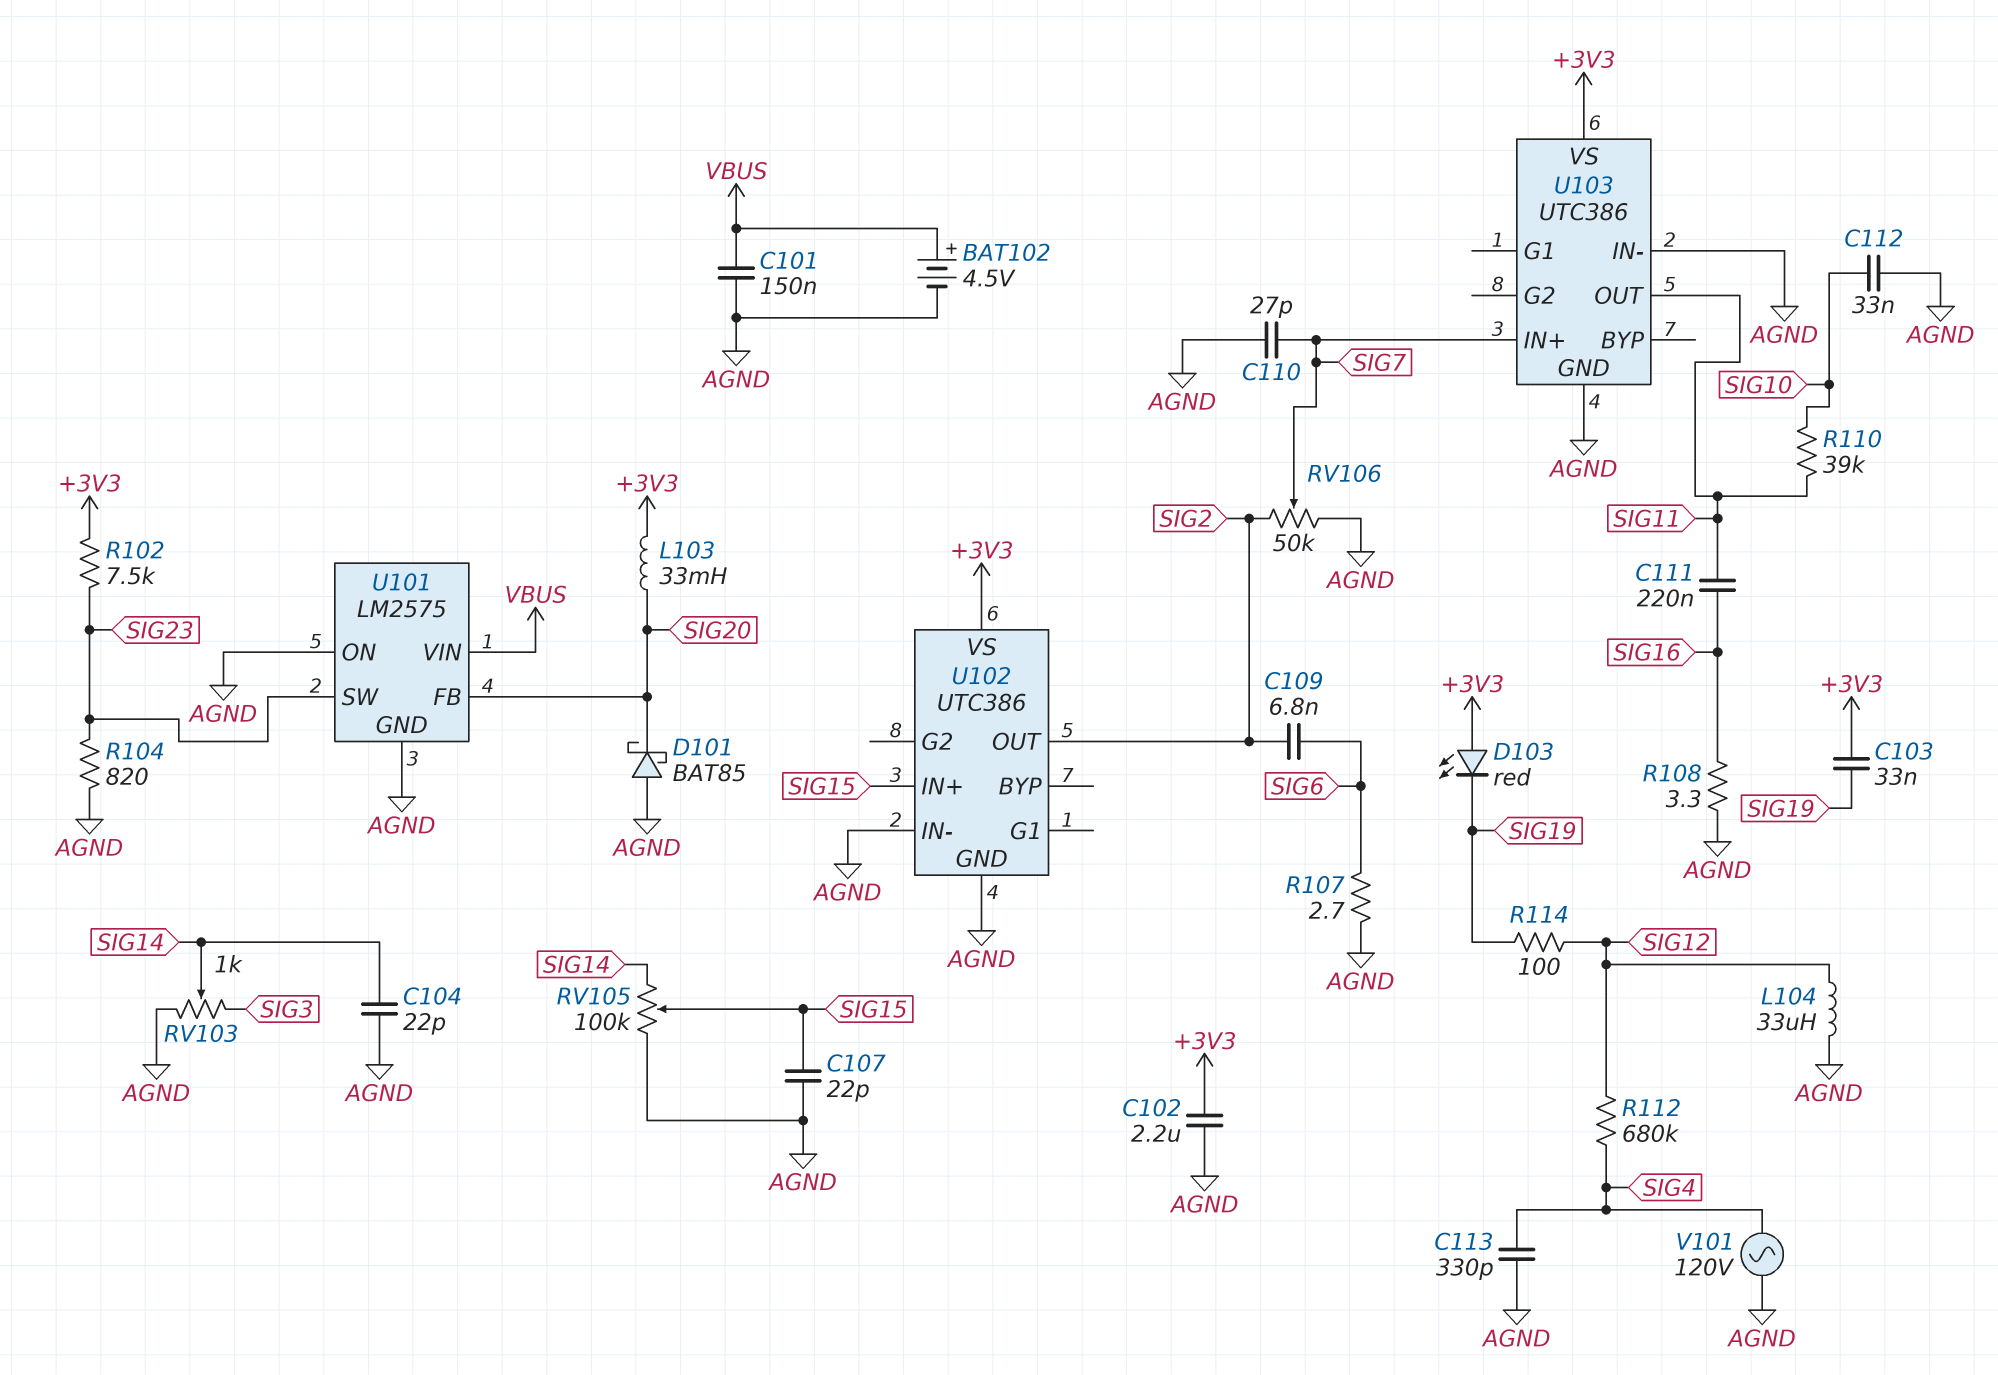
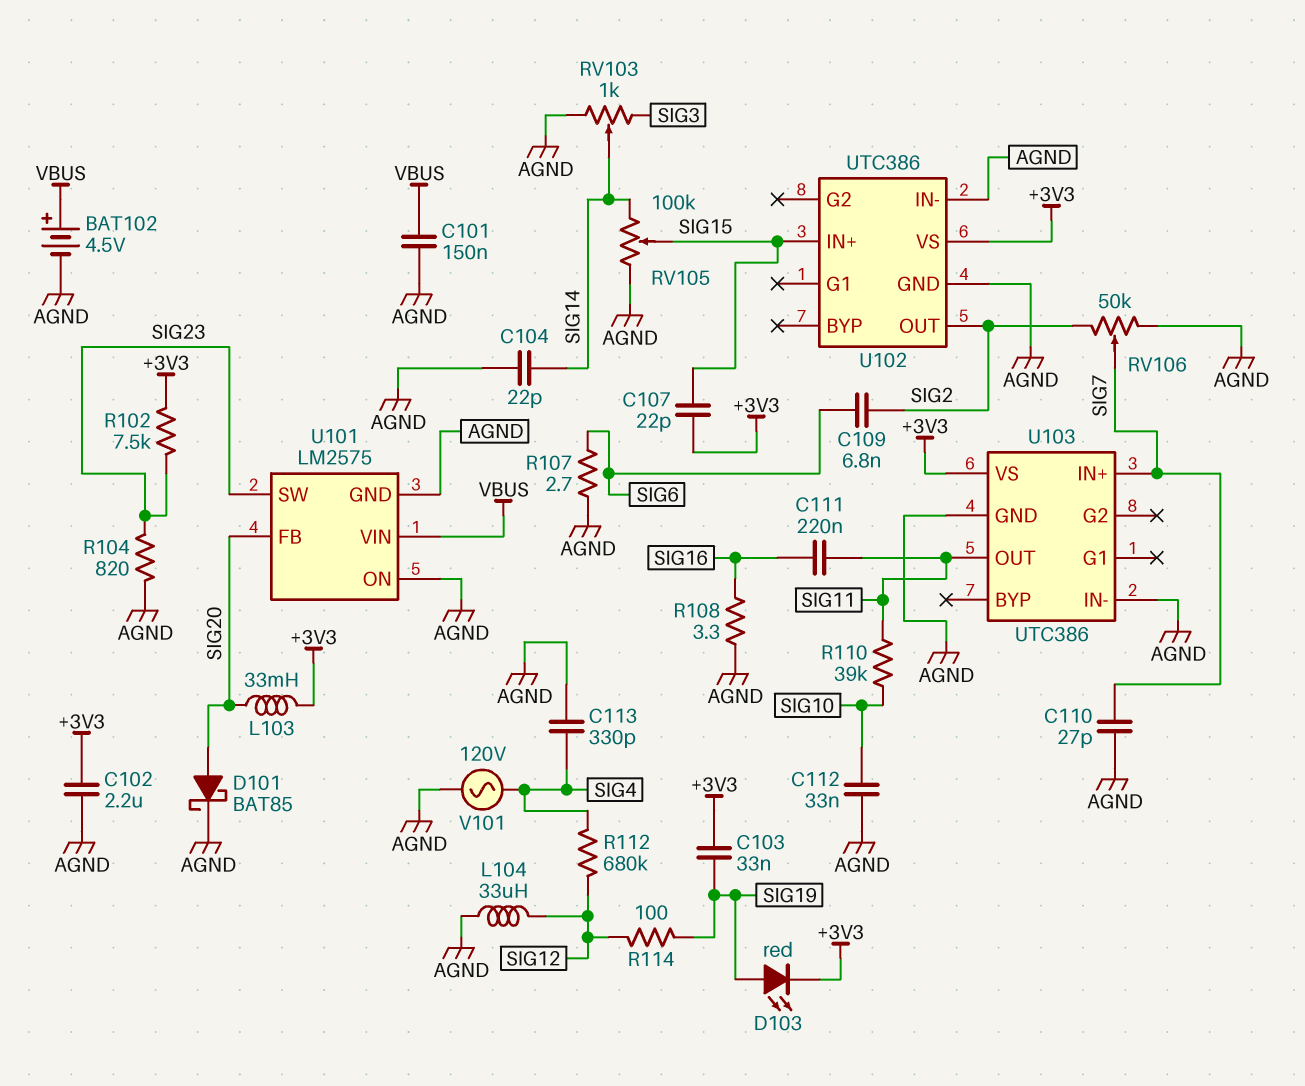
C107: 22pF (AGND, SIG15) -> 22pF (+3V3, SIG15)
D101: schottky BAT85 (A AGND, K SIG20) -> schottky BAT85 (A SIG20, K AGND)
D103: LED red (A +3V3, K SIG19) -> LED red (A SIG19, K +3V3)

